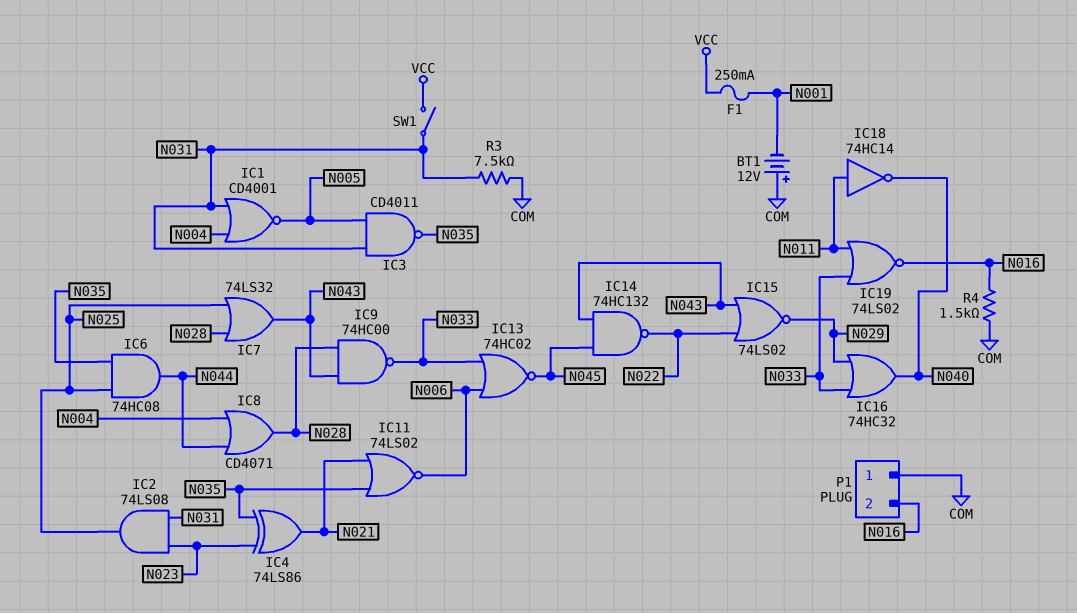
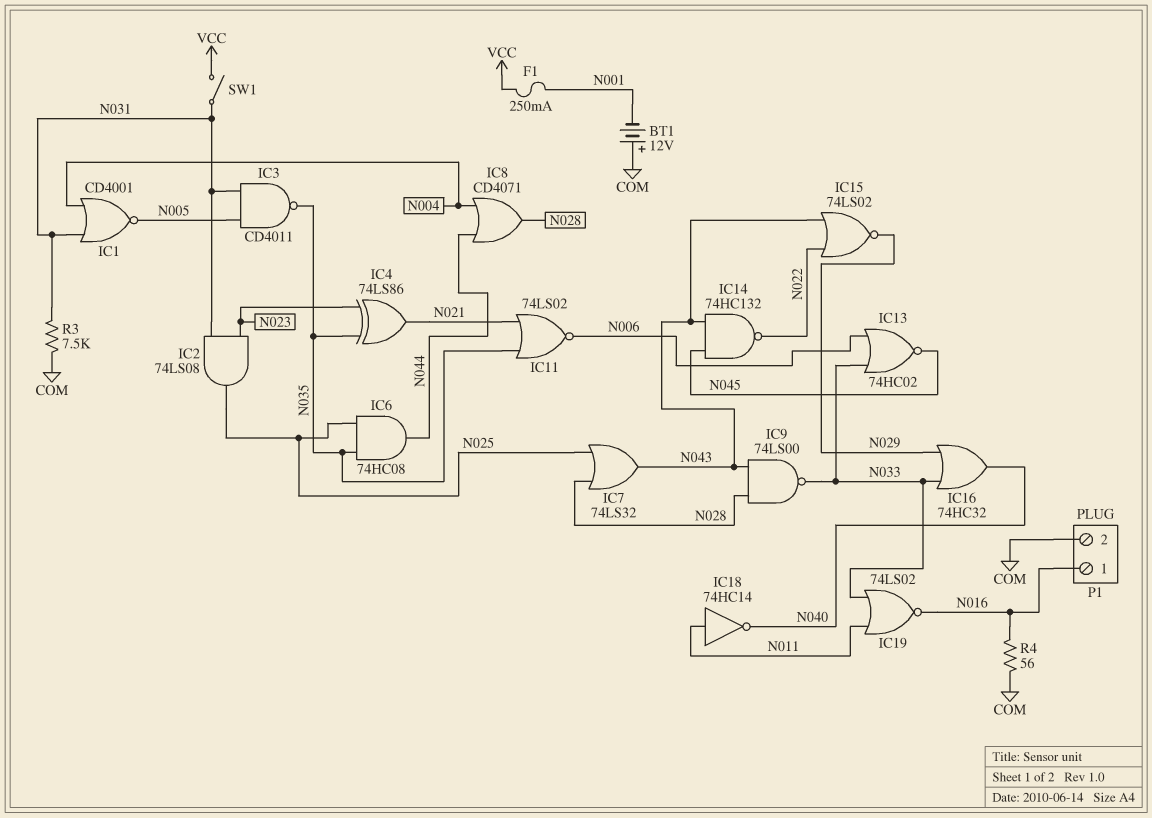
IC9: NAND 74HC00 (in N028, in N043, out N033) -> NAND 74LS00 (in N028, in N043, out N033)
P1 pin 1: COM -> N016
P1 pin 2: N016 -> COM
R4: 1.5k (COM, N016) -> 56 (COM, N016)

